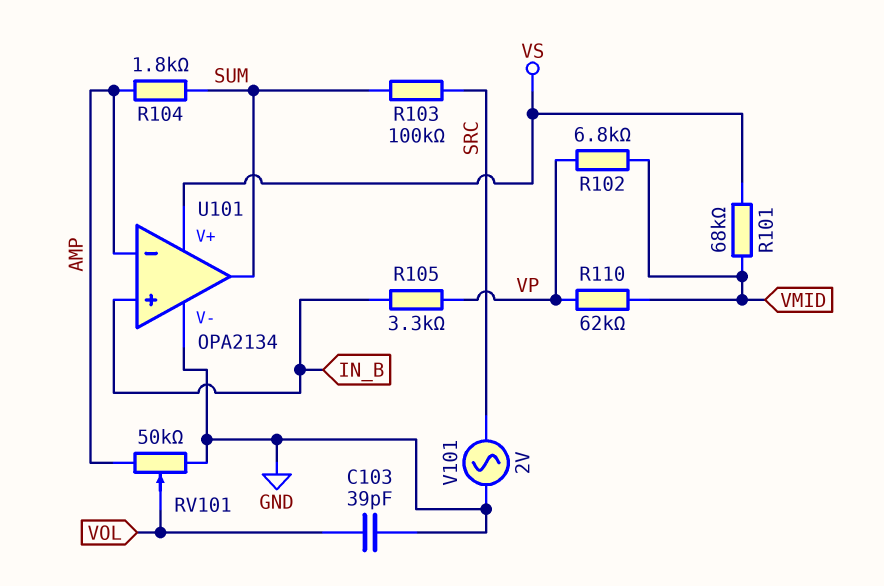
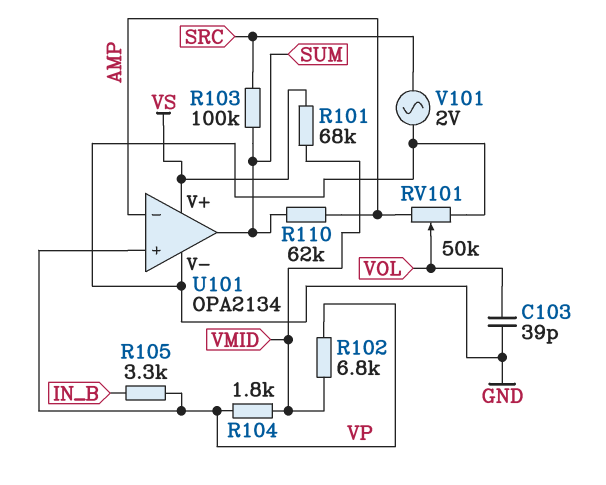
R104: 1.8k (AMP, SUM) -> 1.8k (VMID, VP)
R110: 62k (VMID, VP) -> 62k (AMP, SUM)
U101 pin in+: IN_B -> VP

